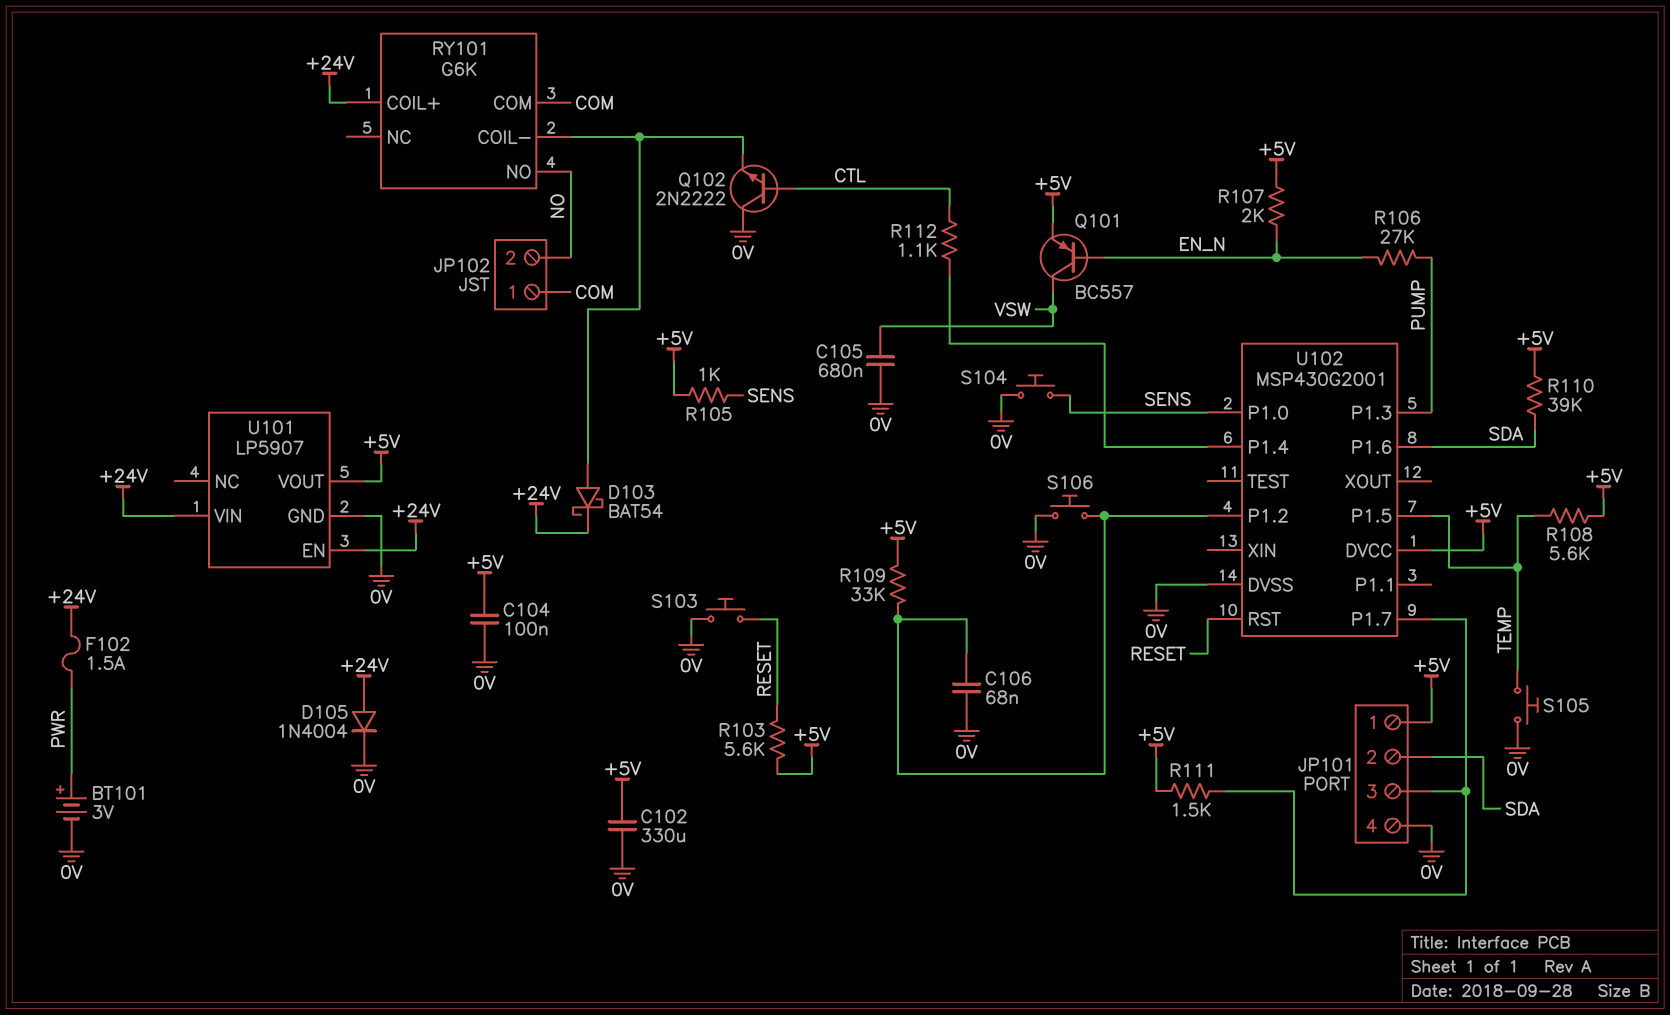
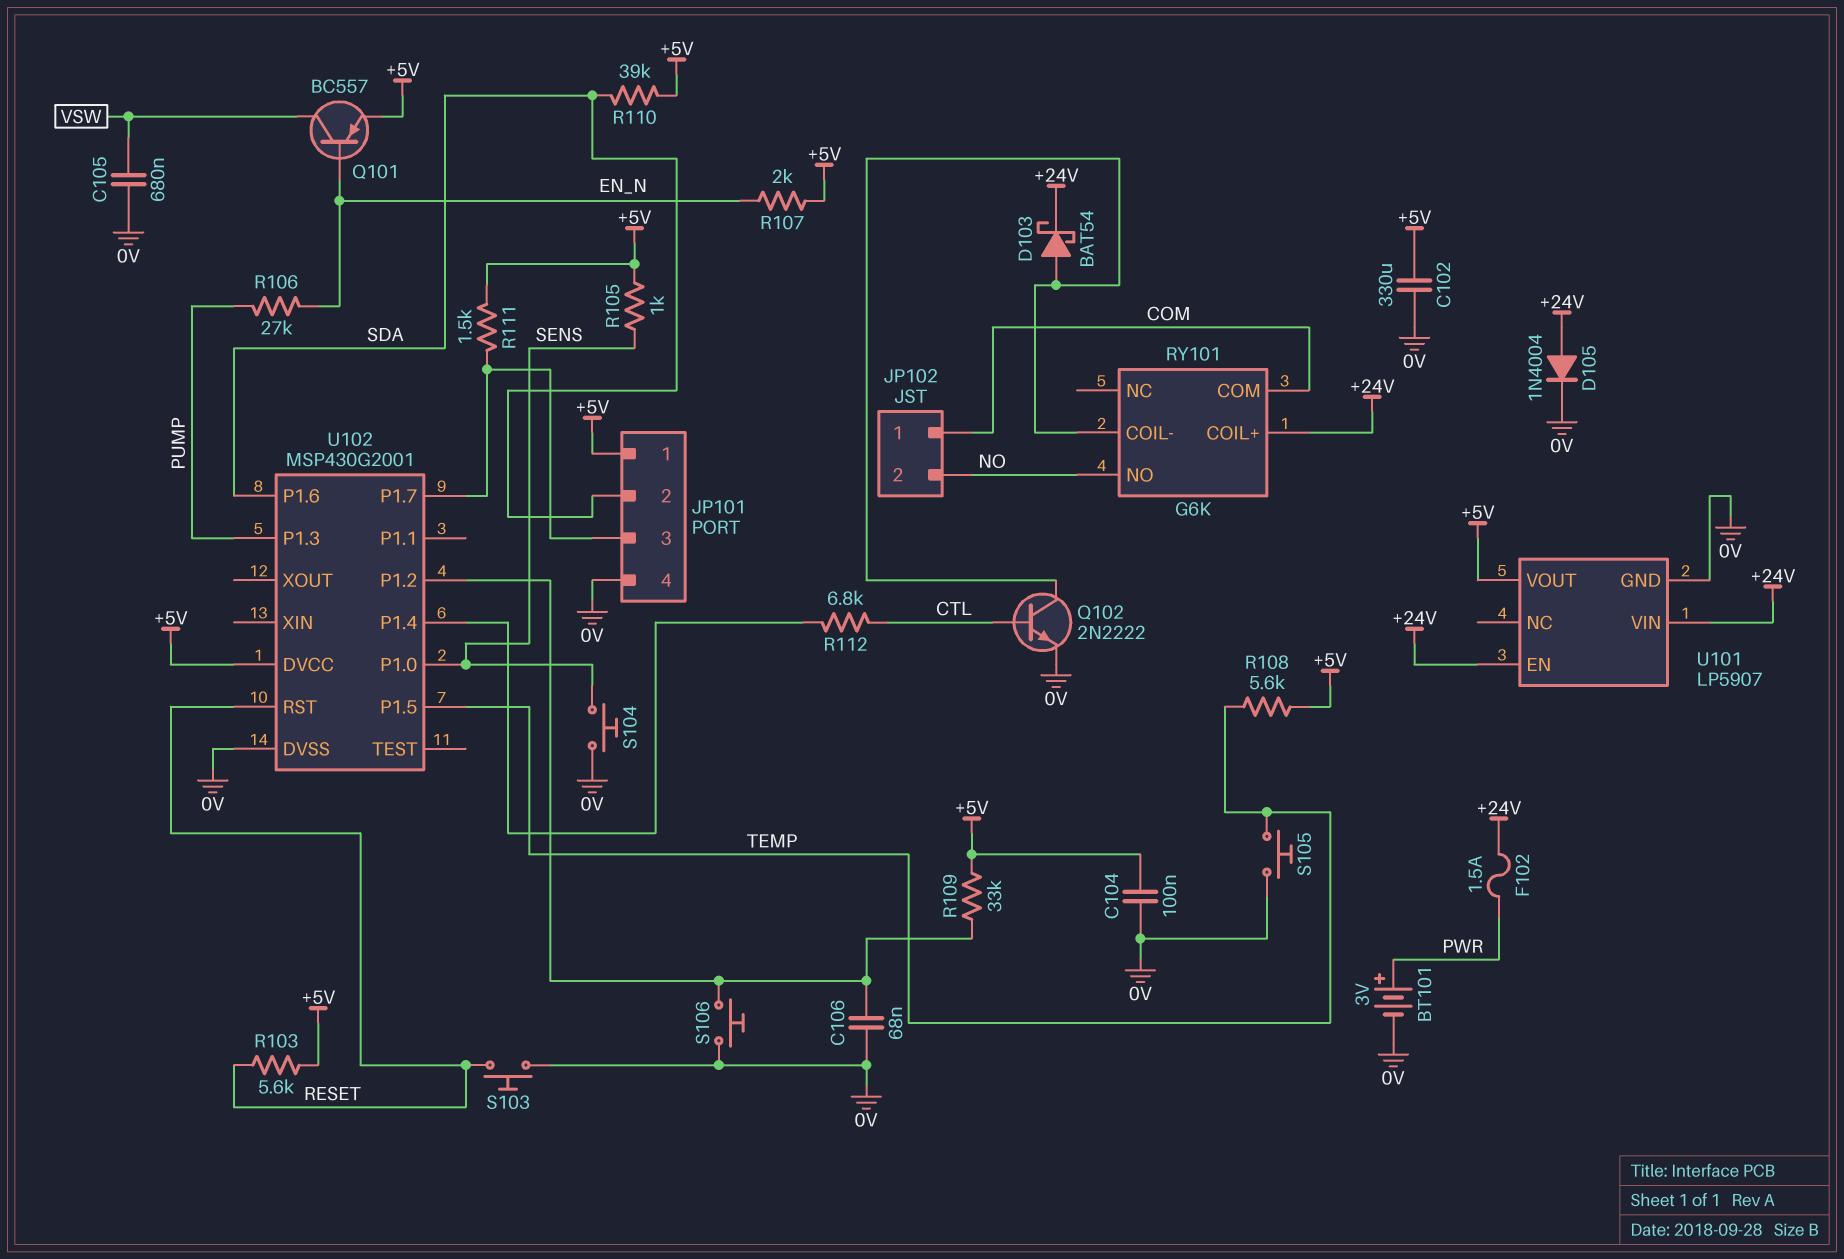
Q102: NPN 2N2222 (B CTL, C 0V, E RY101/COIL-) -> NPN 2N2222 (B CTL, C RY101/COIL-, E 0V)
R112: 1.1k (CTL, U102/P1.4) -> 6.8k (CTL, U102/P1.4)

